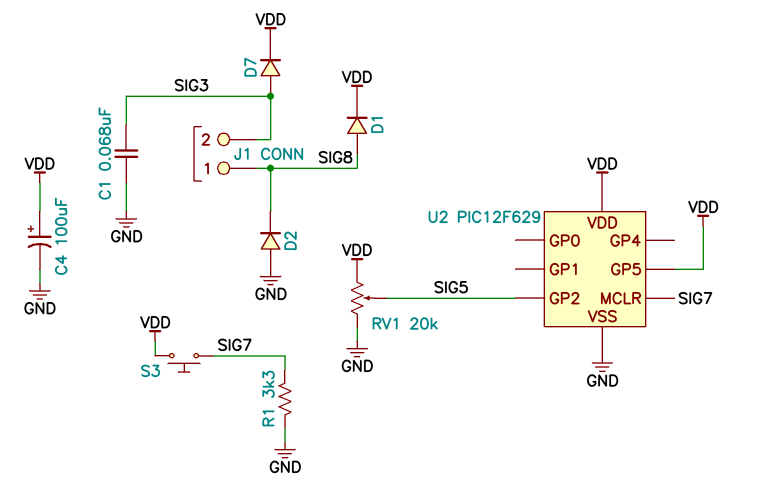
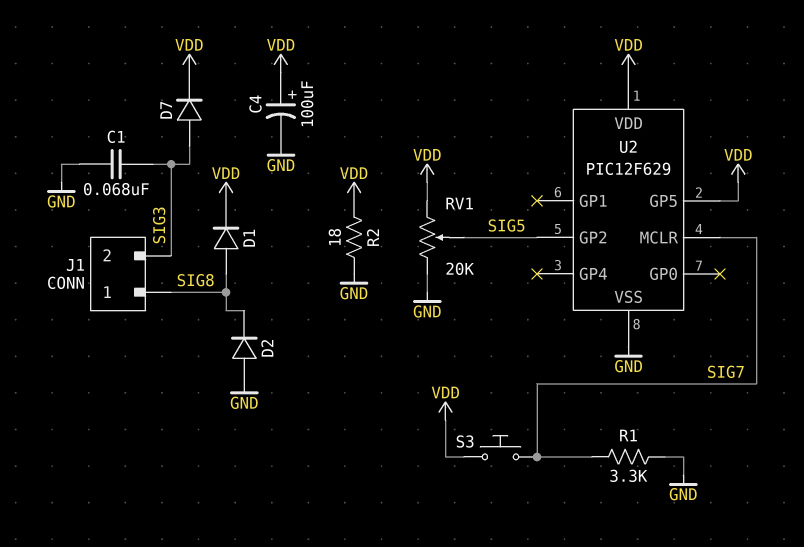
R2: none -> 18 (GND, VDD)

